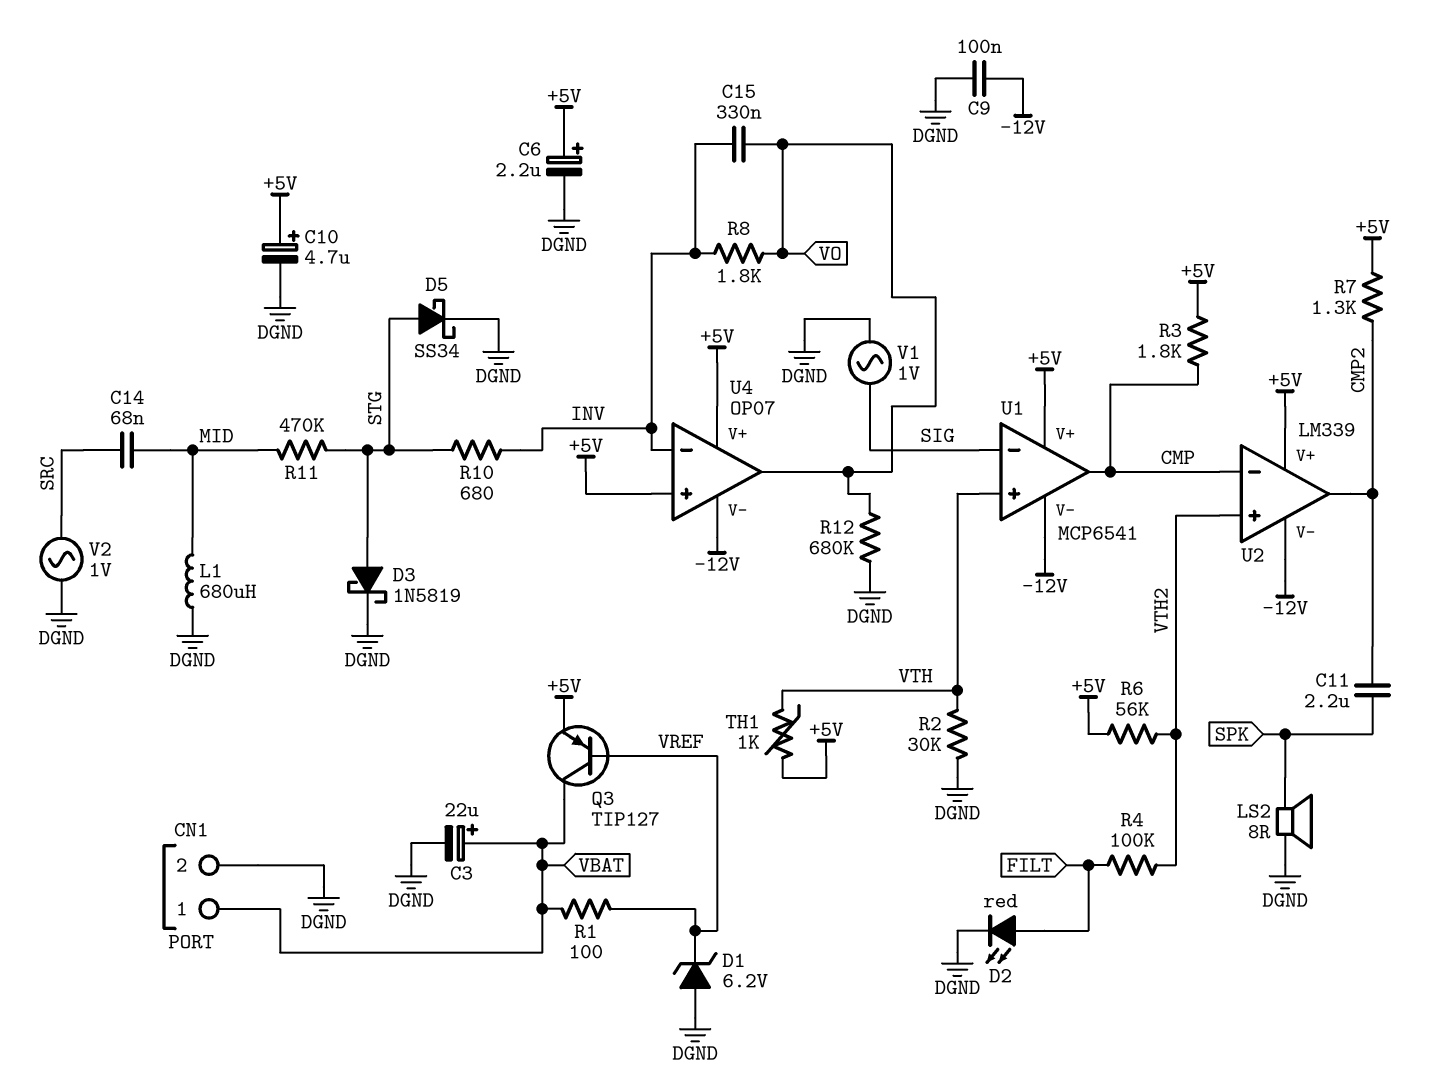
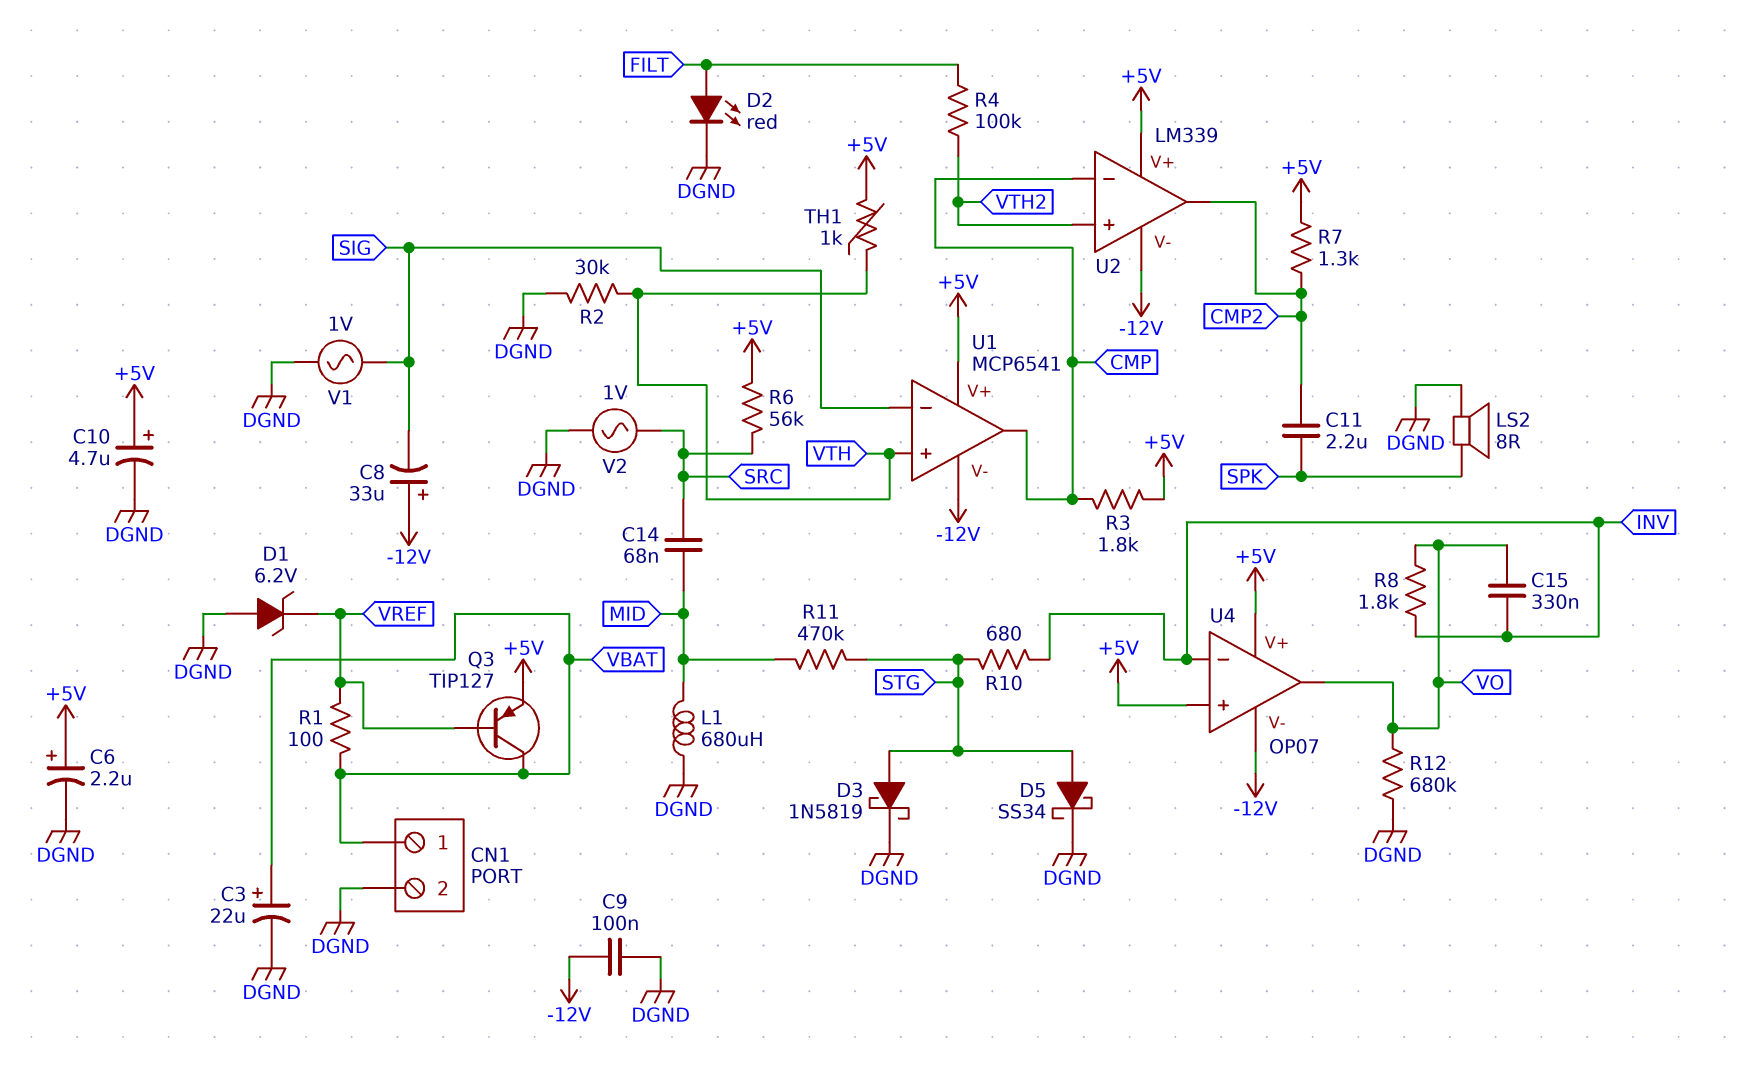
C8: none -> 33uF (plus -12V, minus SIG)
R6: 56k (+5V, VTH2) -> 56k (+5V, SRC)

